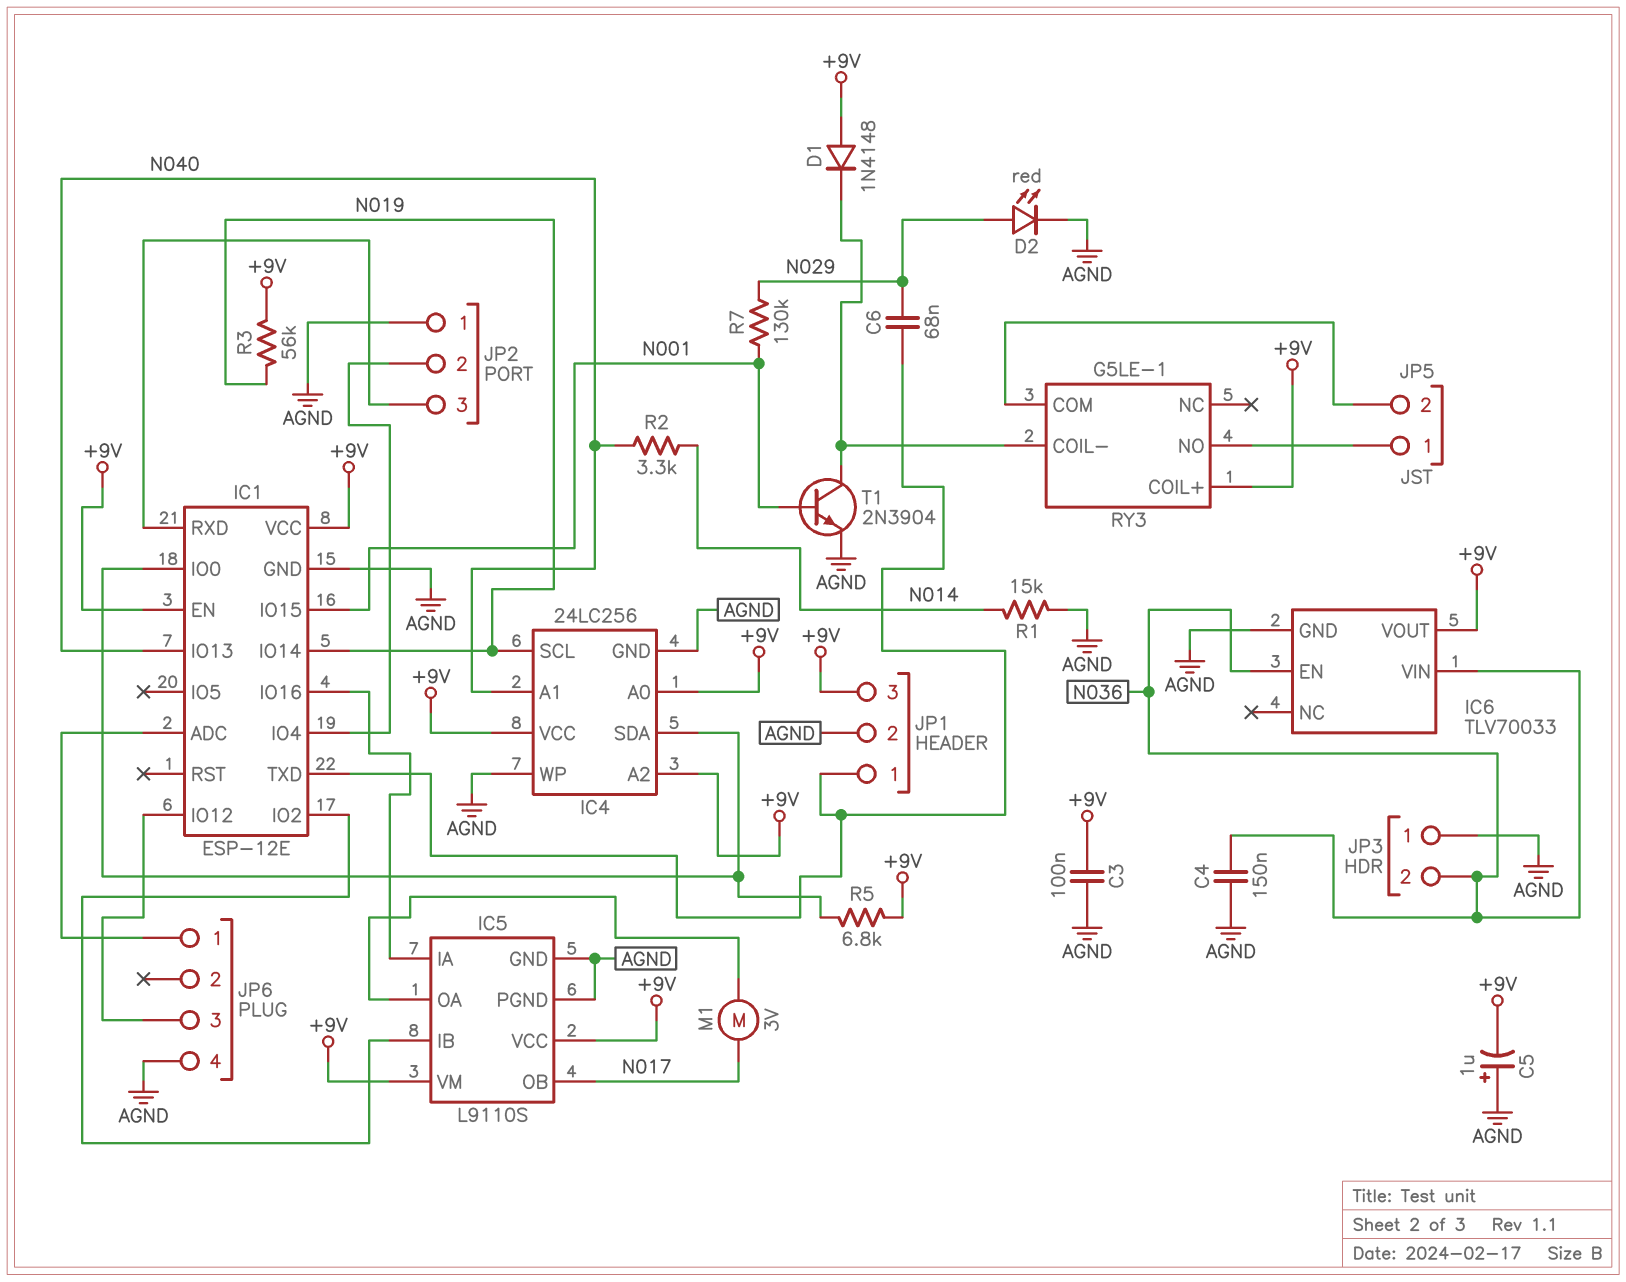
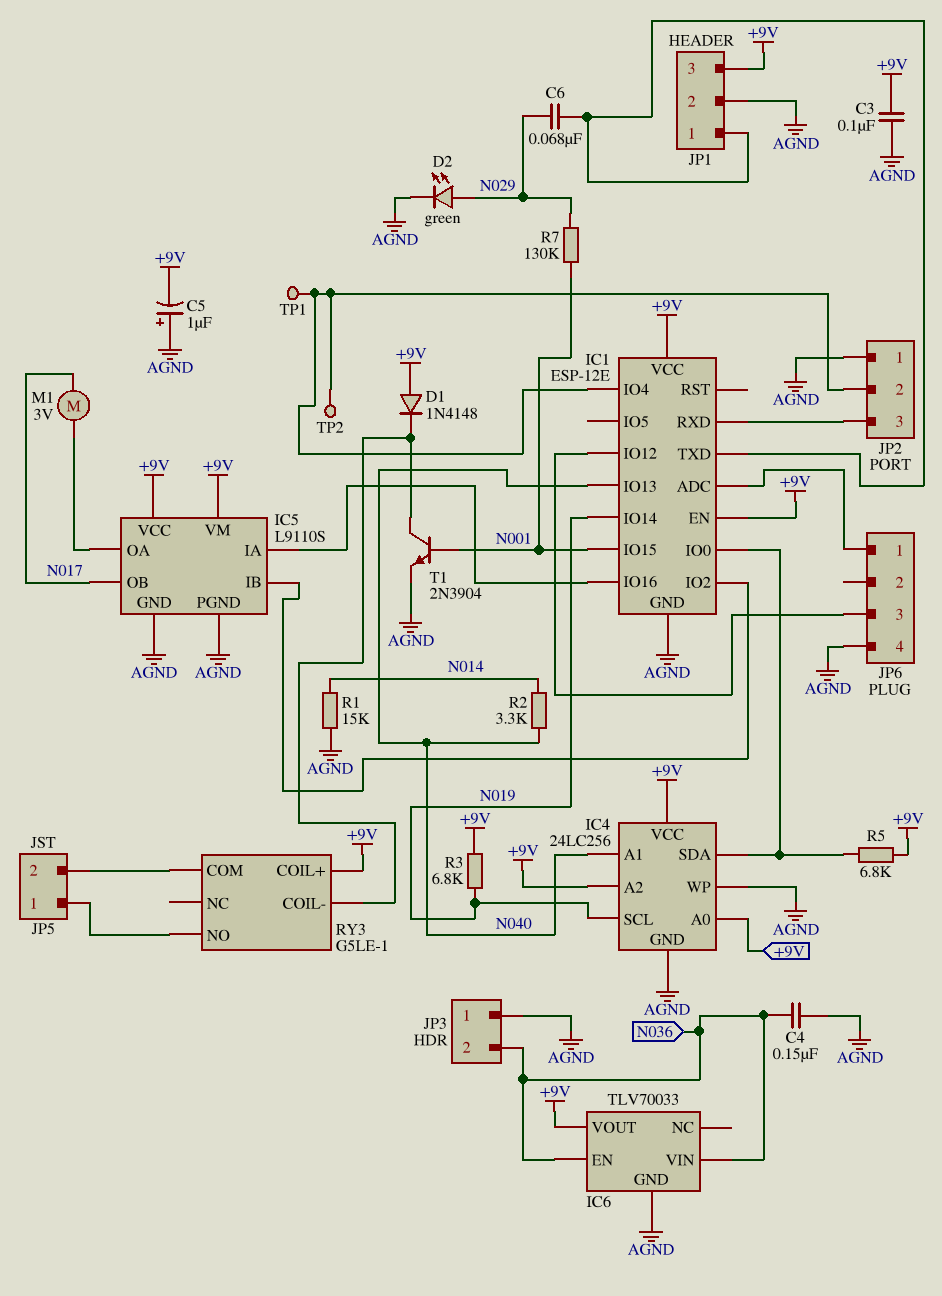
D2: LED red (A N029, K AGND) -> LED green (A N029, K AGND)
R3: 56k (+9V, N019) -> 6.8k (+9V, N019)
TP1: none -> test point (IC1/IO4)
TP2: none -> test point (IC1/IO4)

